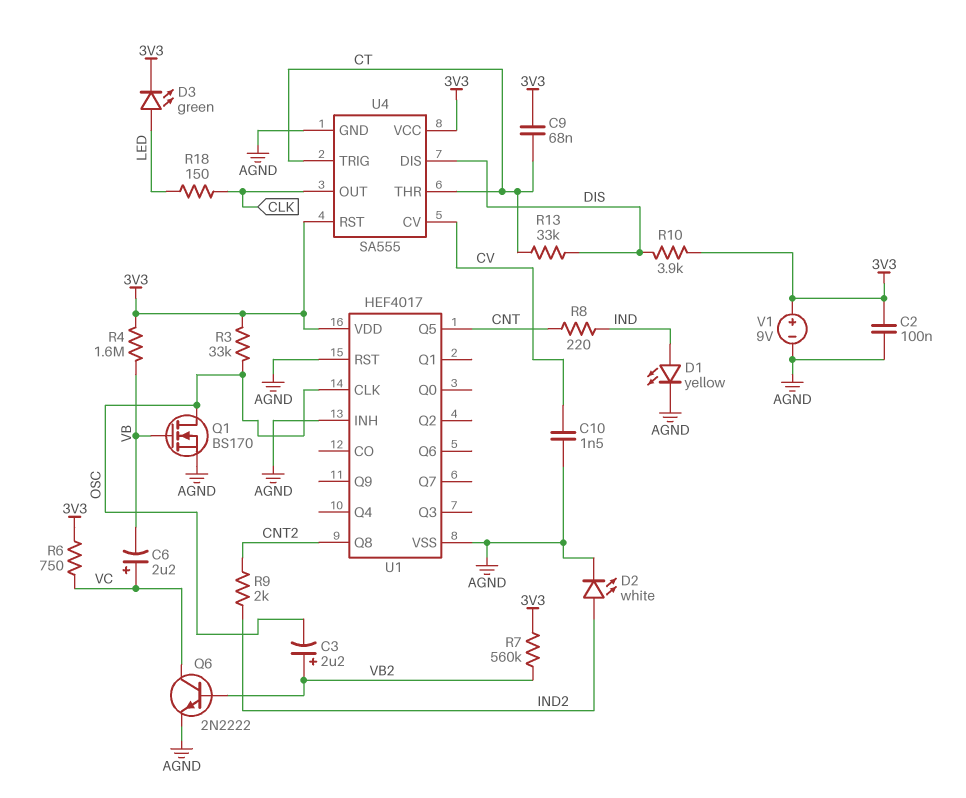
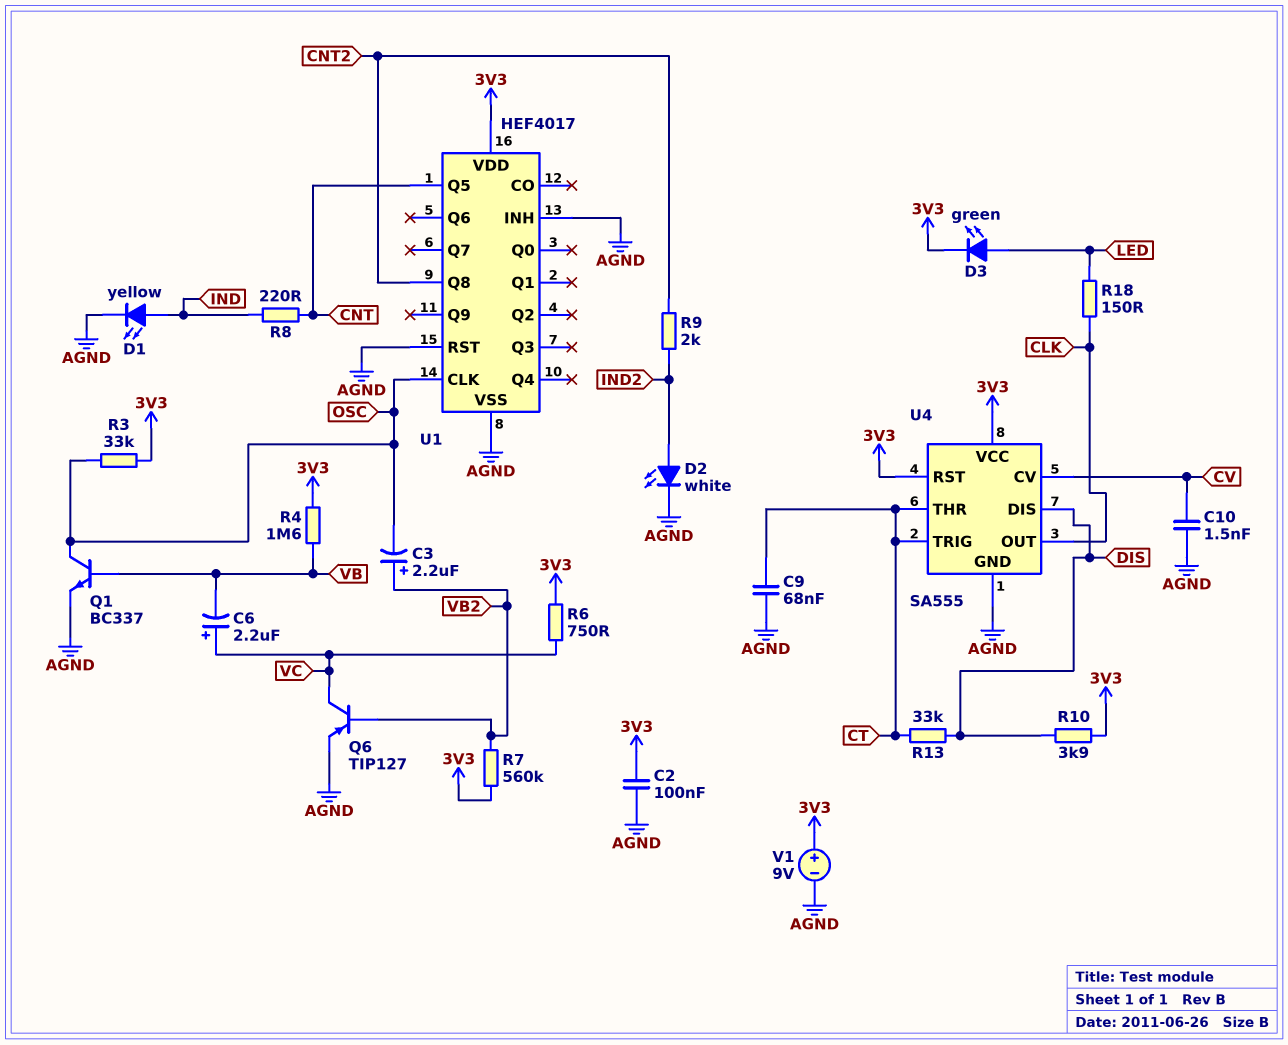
C9: 68nF (3V3, CT) -> 68nF (AGND, CT)
Q1: NMOS BS170 (G VB, D OSC, S AGND) -> NPN BC337 (B VB, C OSC, E AGND)
Q6: NPN 2N2222 (B VB2, C VC, E AGND) -> PNP TIP127 (B VB2, C VC, E AGND)

